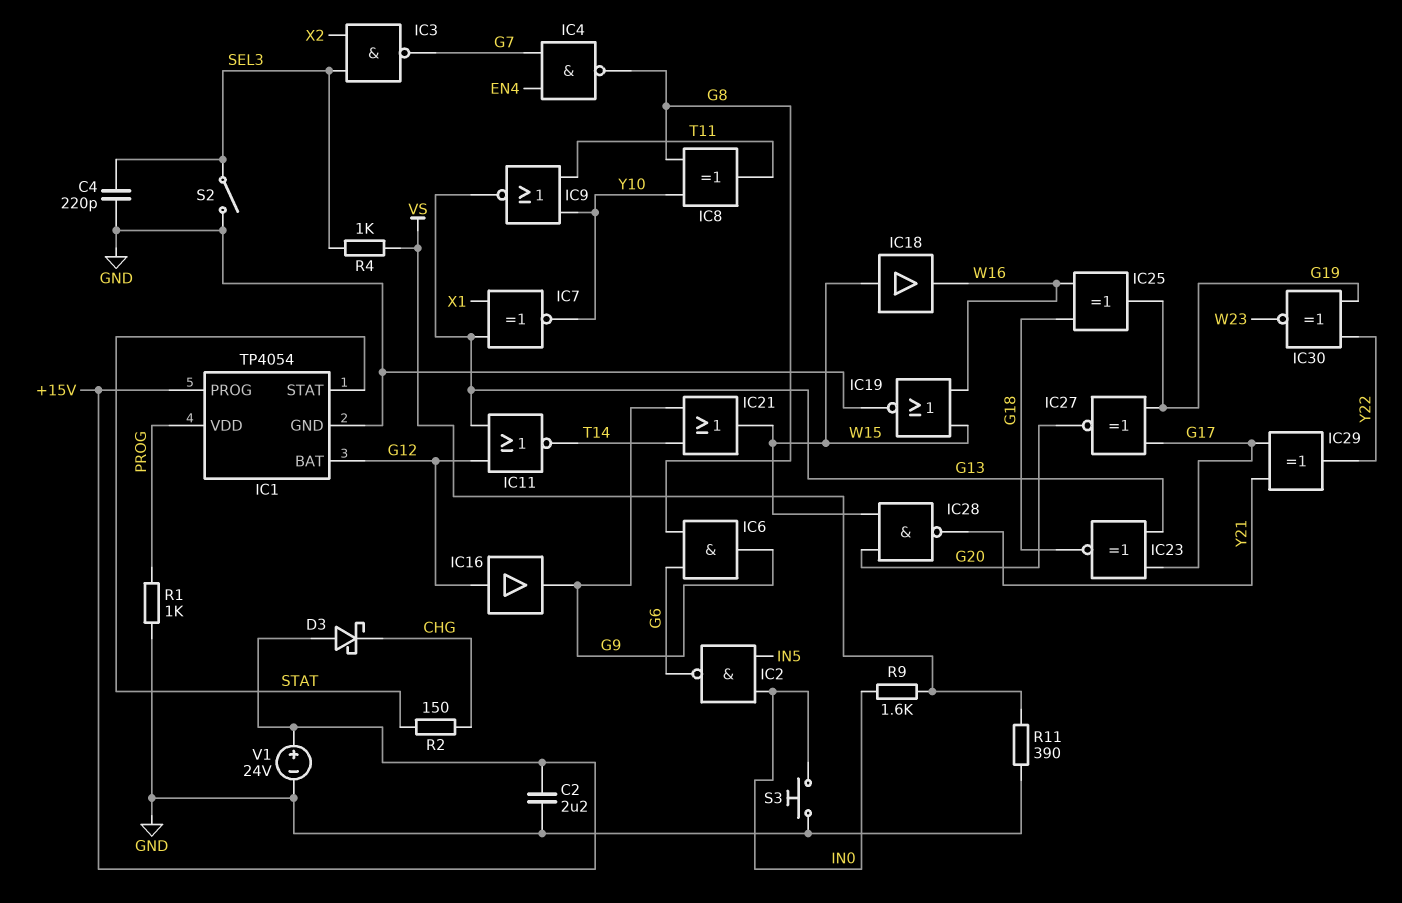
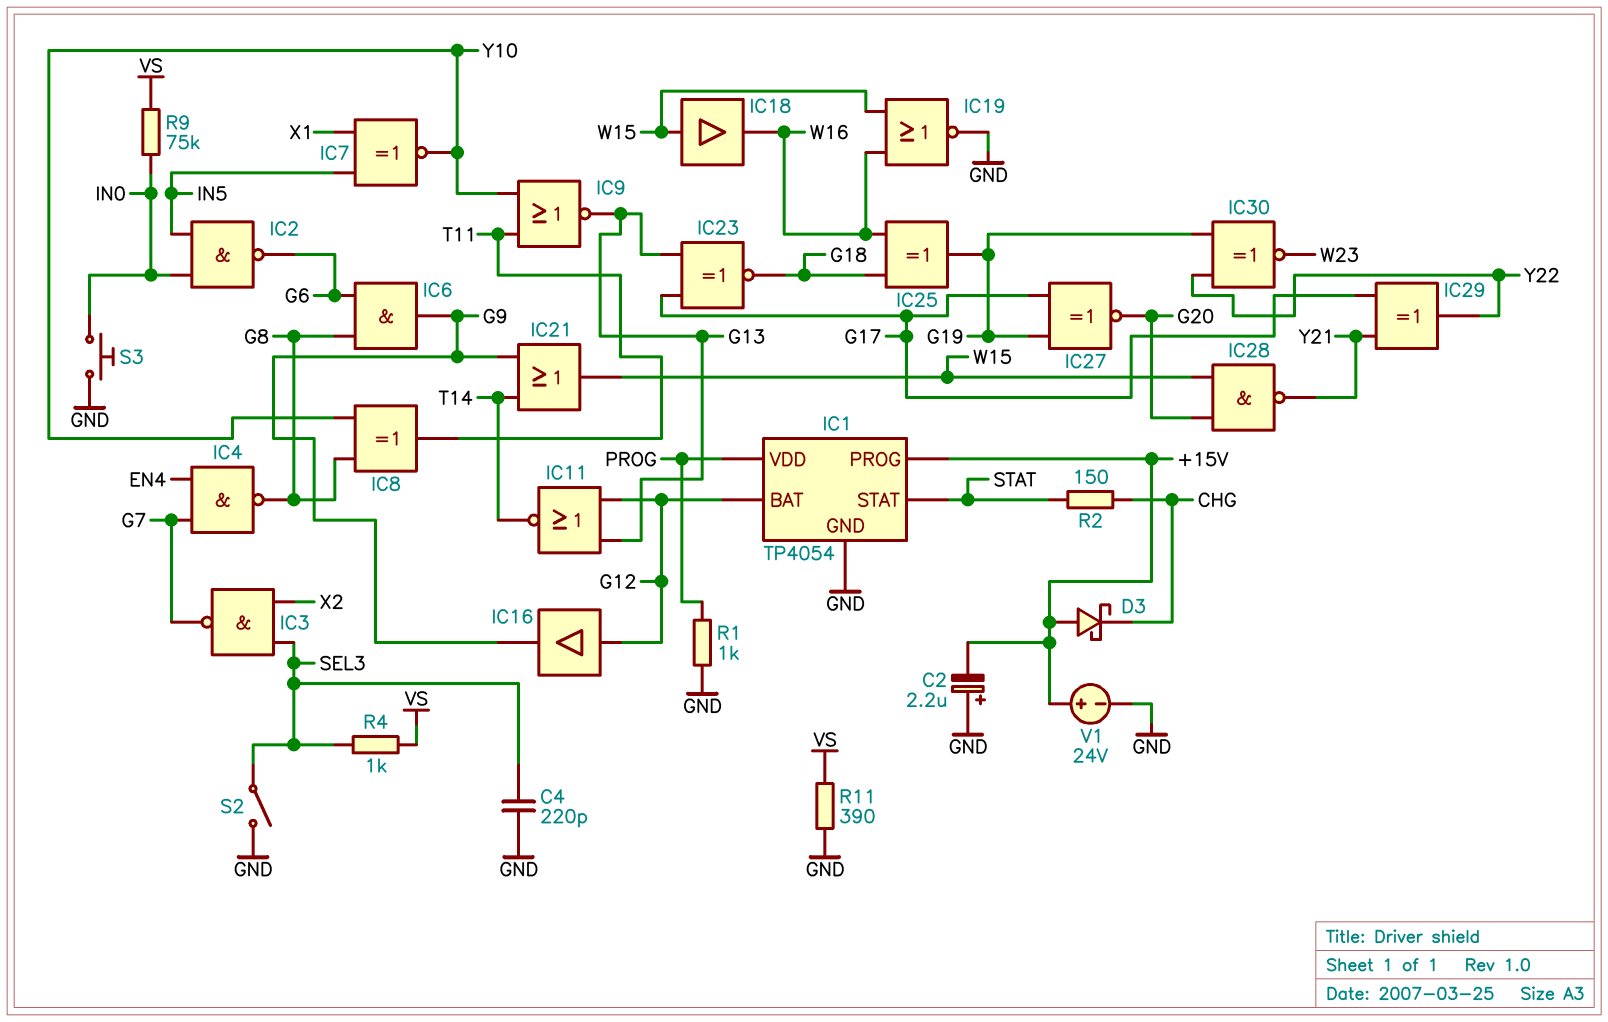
C2: 2.2uF (+15V, GND) -> 2.2uF (plus GND, minus +15V)
IC7: XNOR (in G13, in X1, out Y10) -> XNOR (in IN5, in X1, out Y10)
R9: 1.6k (IN0, VS) -> 75k (IN0, VS)

